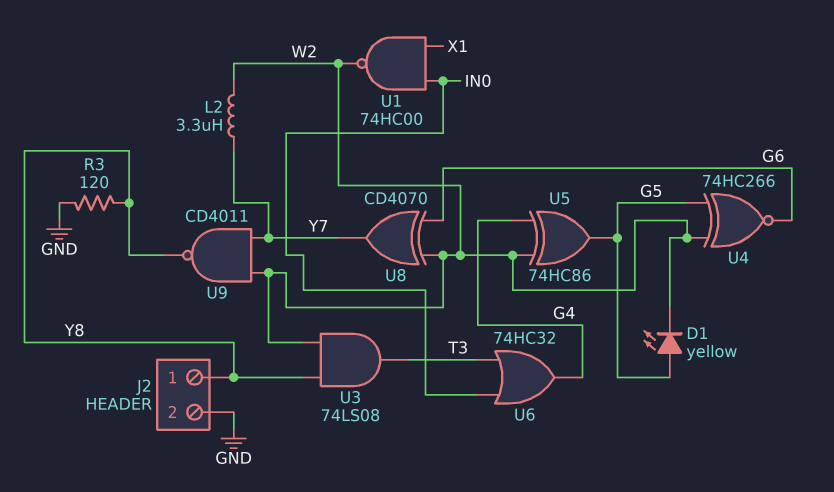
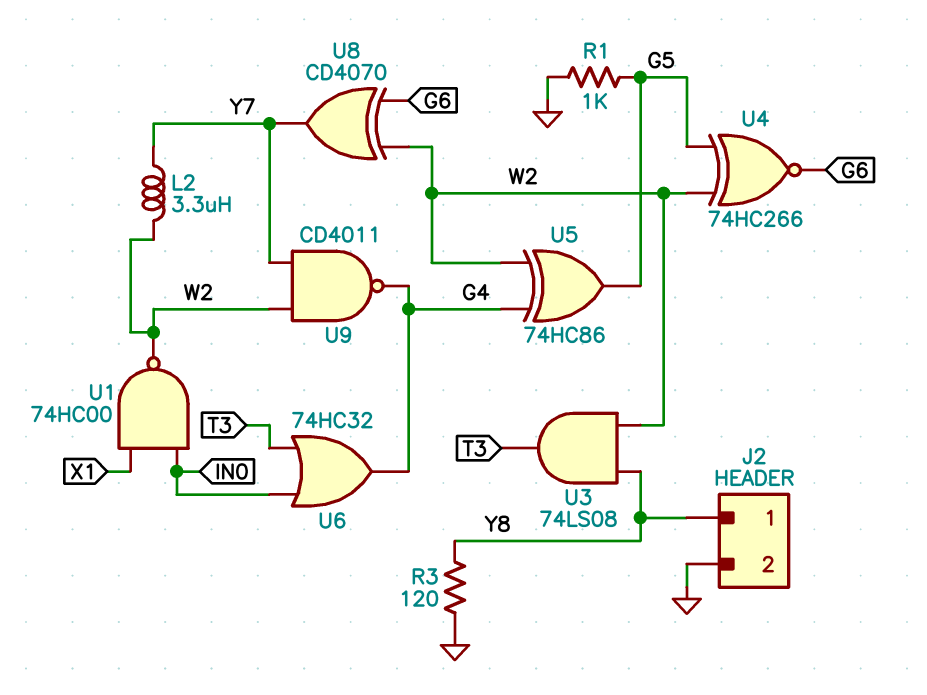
D1: LED yellow (A G5, K W2) -> none
R1: none -> 1k (G5, GND)
U9: NAND CD4011 (in W2, in Y7, out Y8) -> NAND CD4011 (in W2, in Y7, out G4)

